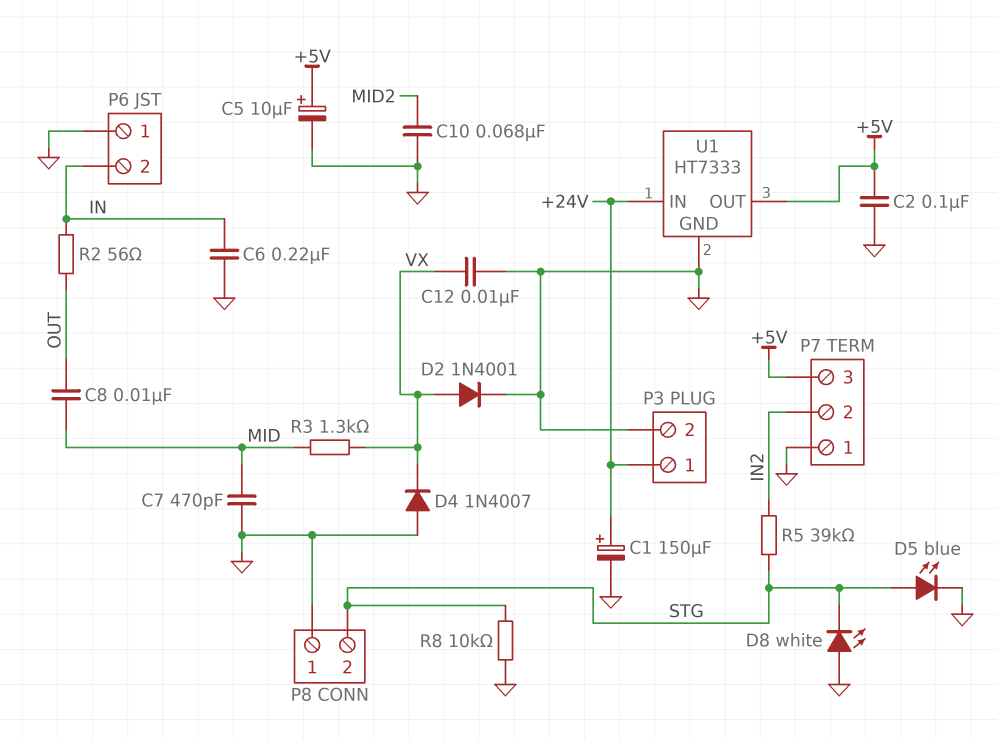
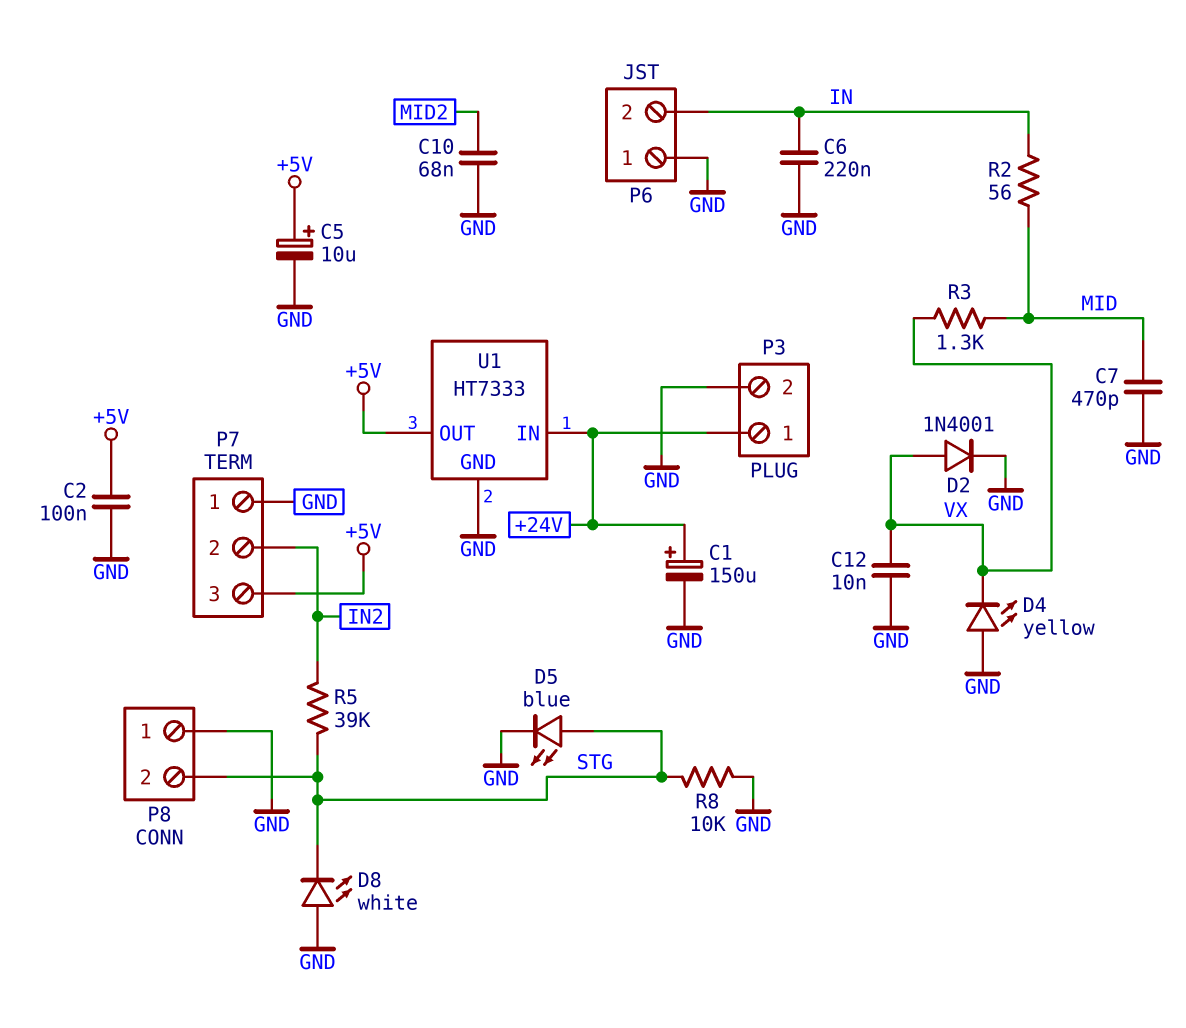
C8: 10nF (MID, OUT) -> none
D4: diode 1N4007 (A GND, K VX) -> LED yellow (A GND, K VX)
R2: 56 (IN, OUT) -> 56 (IN, MID)

